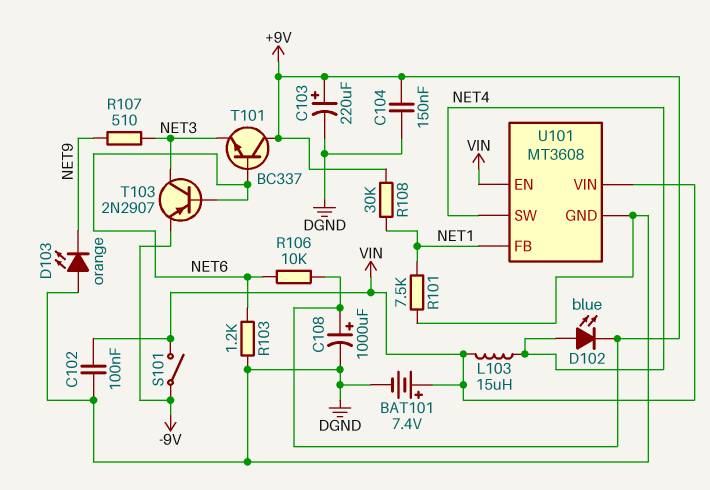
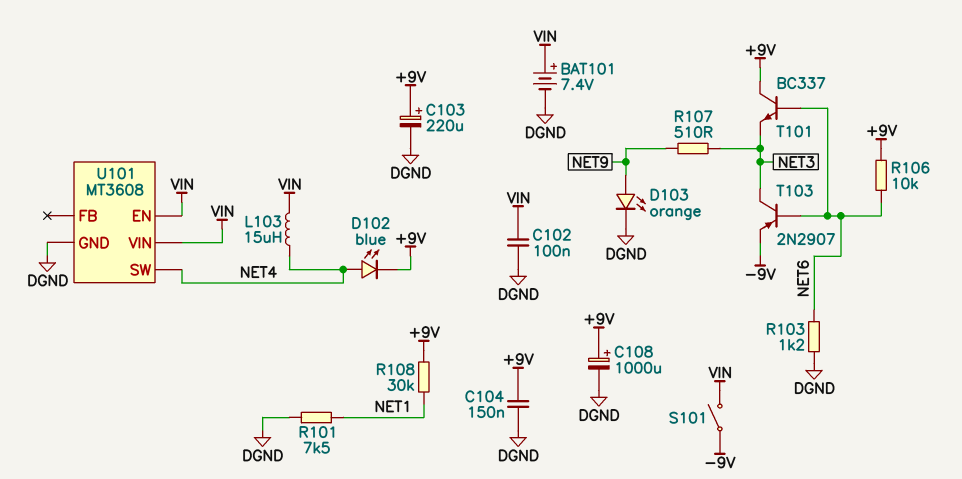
D103: LED orange (A DGND, K NET9) -> LED orange (A NET9, K DGND)
U101 pin FB: NET1 -> none

